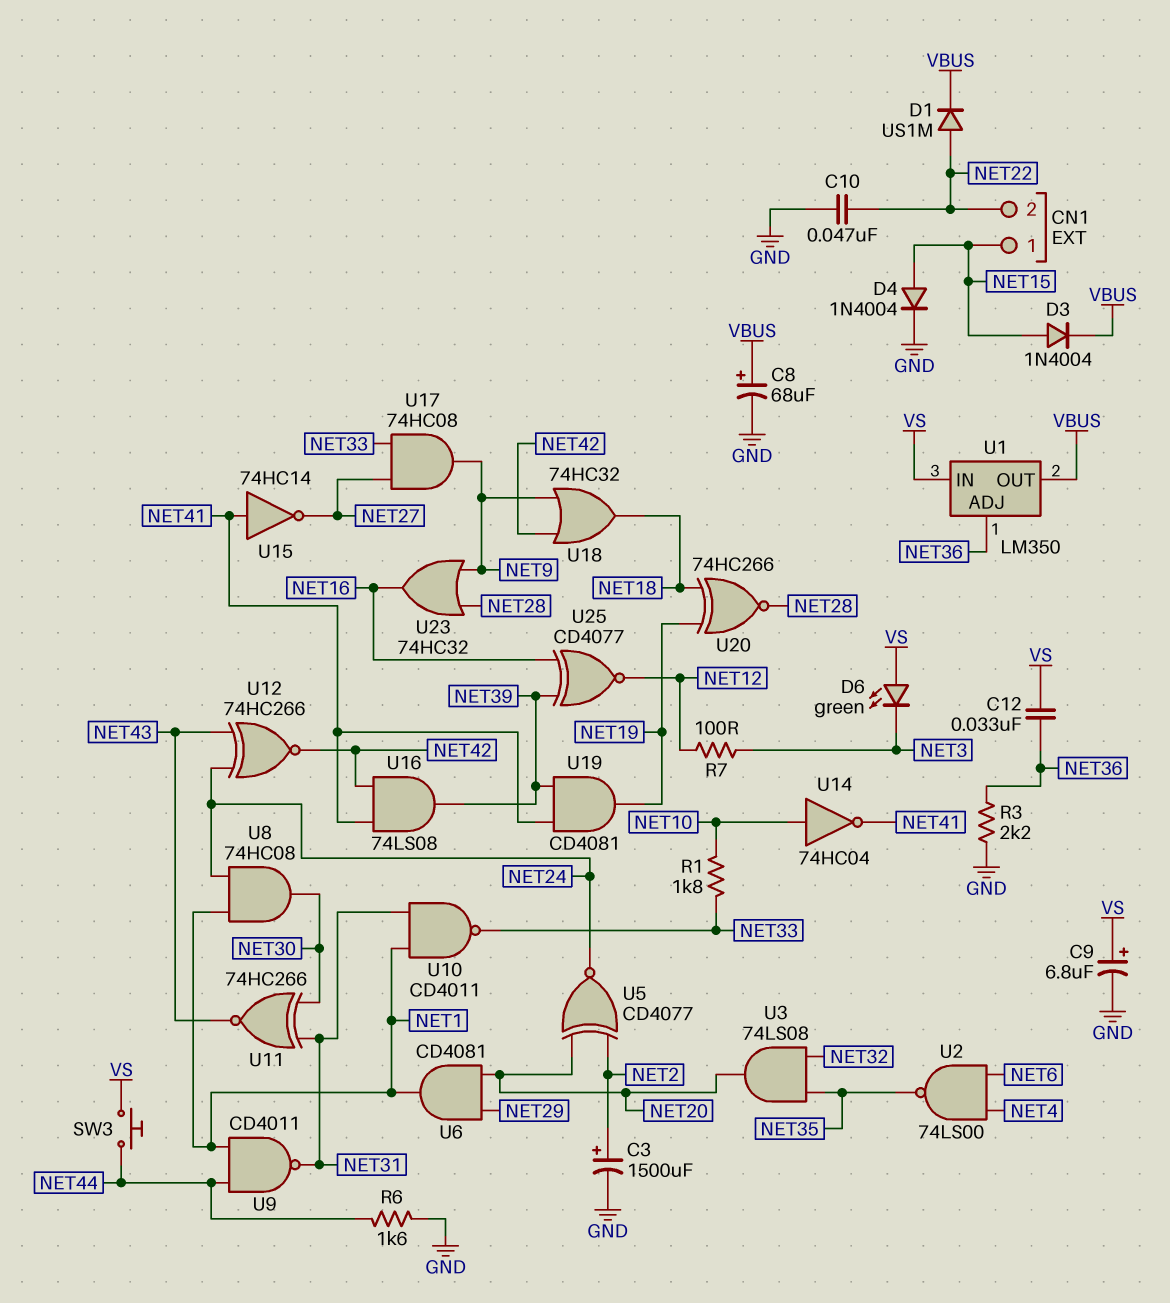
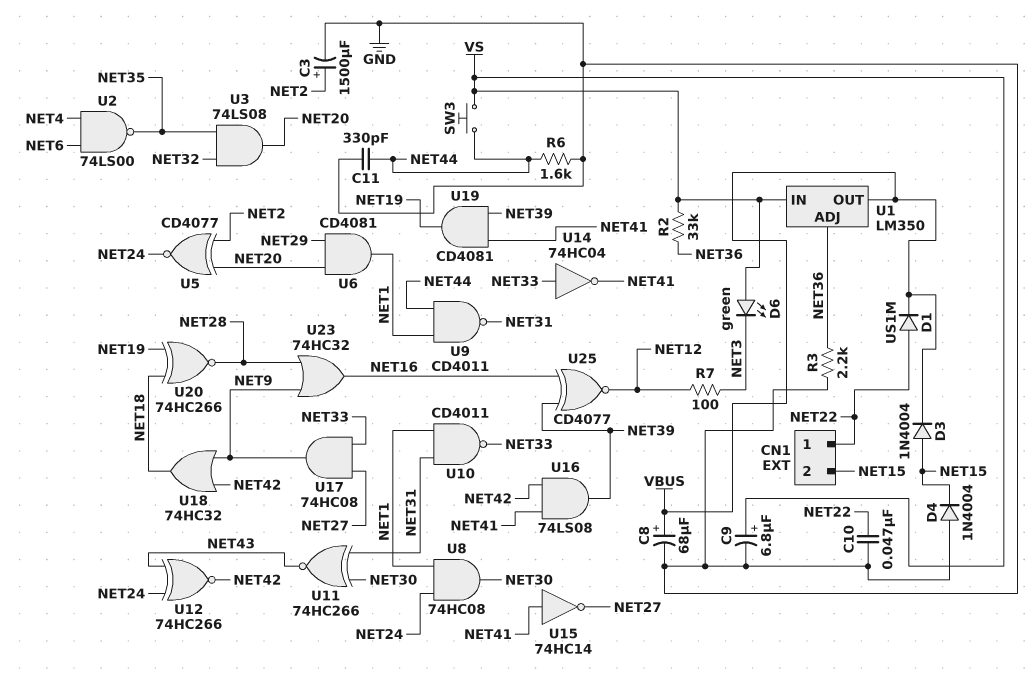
C11: none -> 330pF (GND, NET44)
C12: 33nF (NET36, VS) -> none
CN1 pin 1: NET15 -> NET22
CN1 pin 2: NET22 -> NET15
D4: diode 1N4004 (A NET15, K GND) -> diode 1N4004 (A GND, K NET15)
R1: 1.8k (NET10, NET33) -> none
R2: none -> 33k (NET36, VS)
U14: NOT 74HC04 (in NET10, out NET41) -> NOT 74HC04 (in NET33, out NET41)

